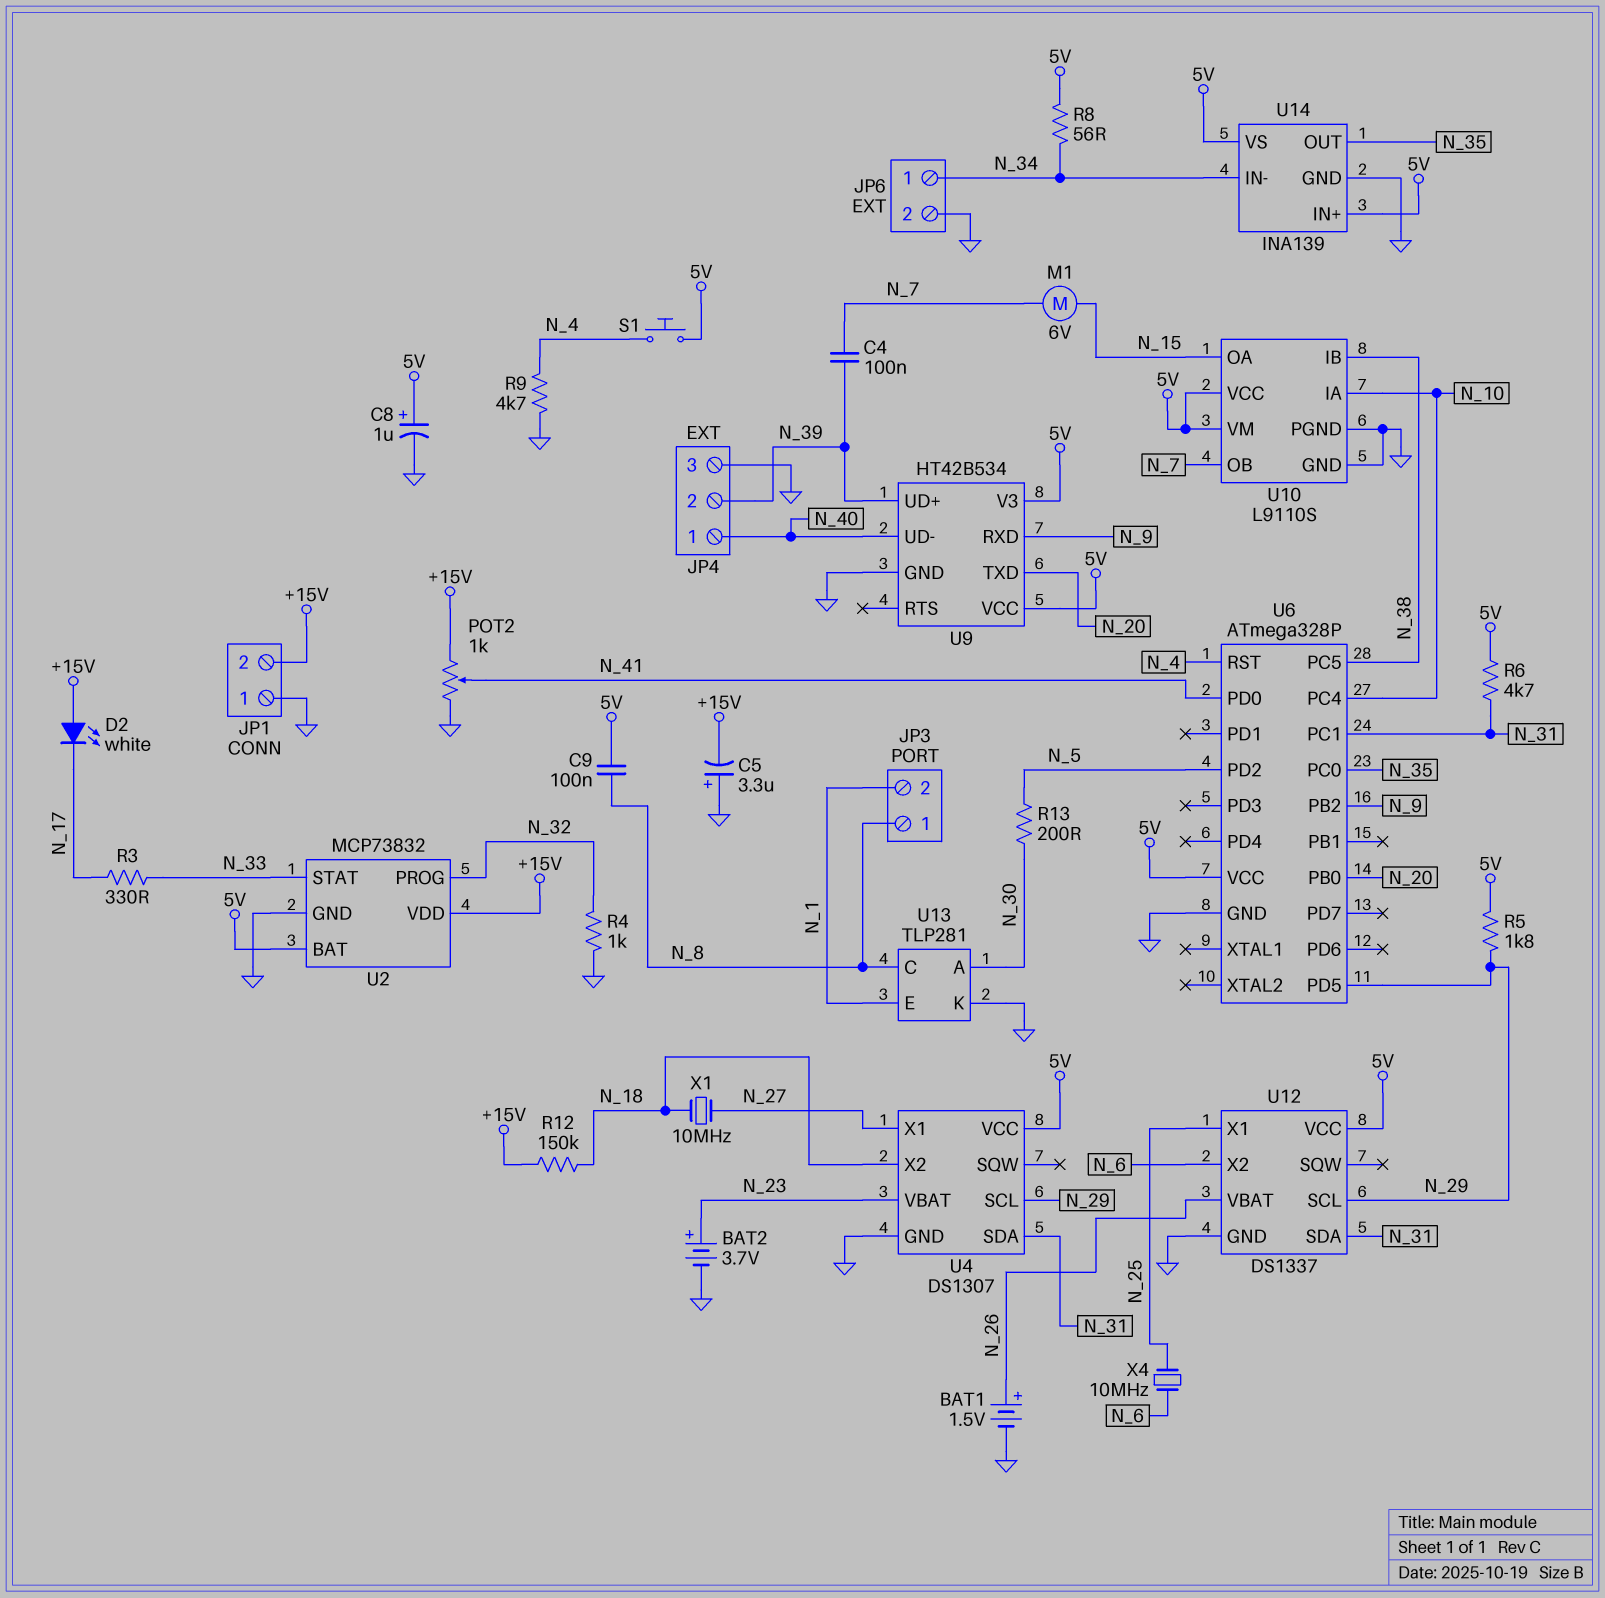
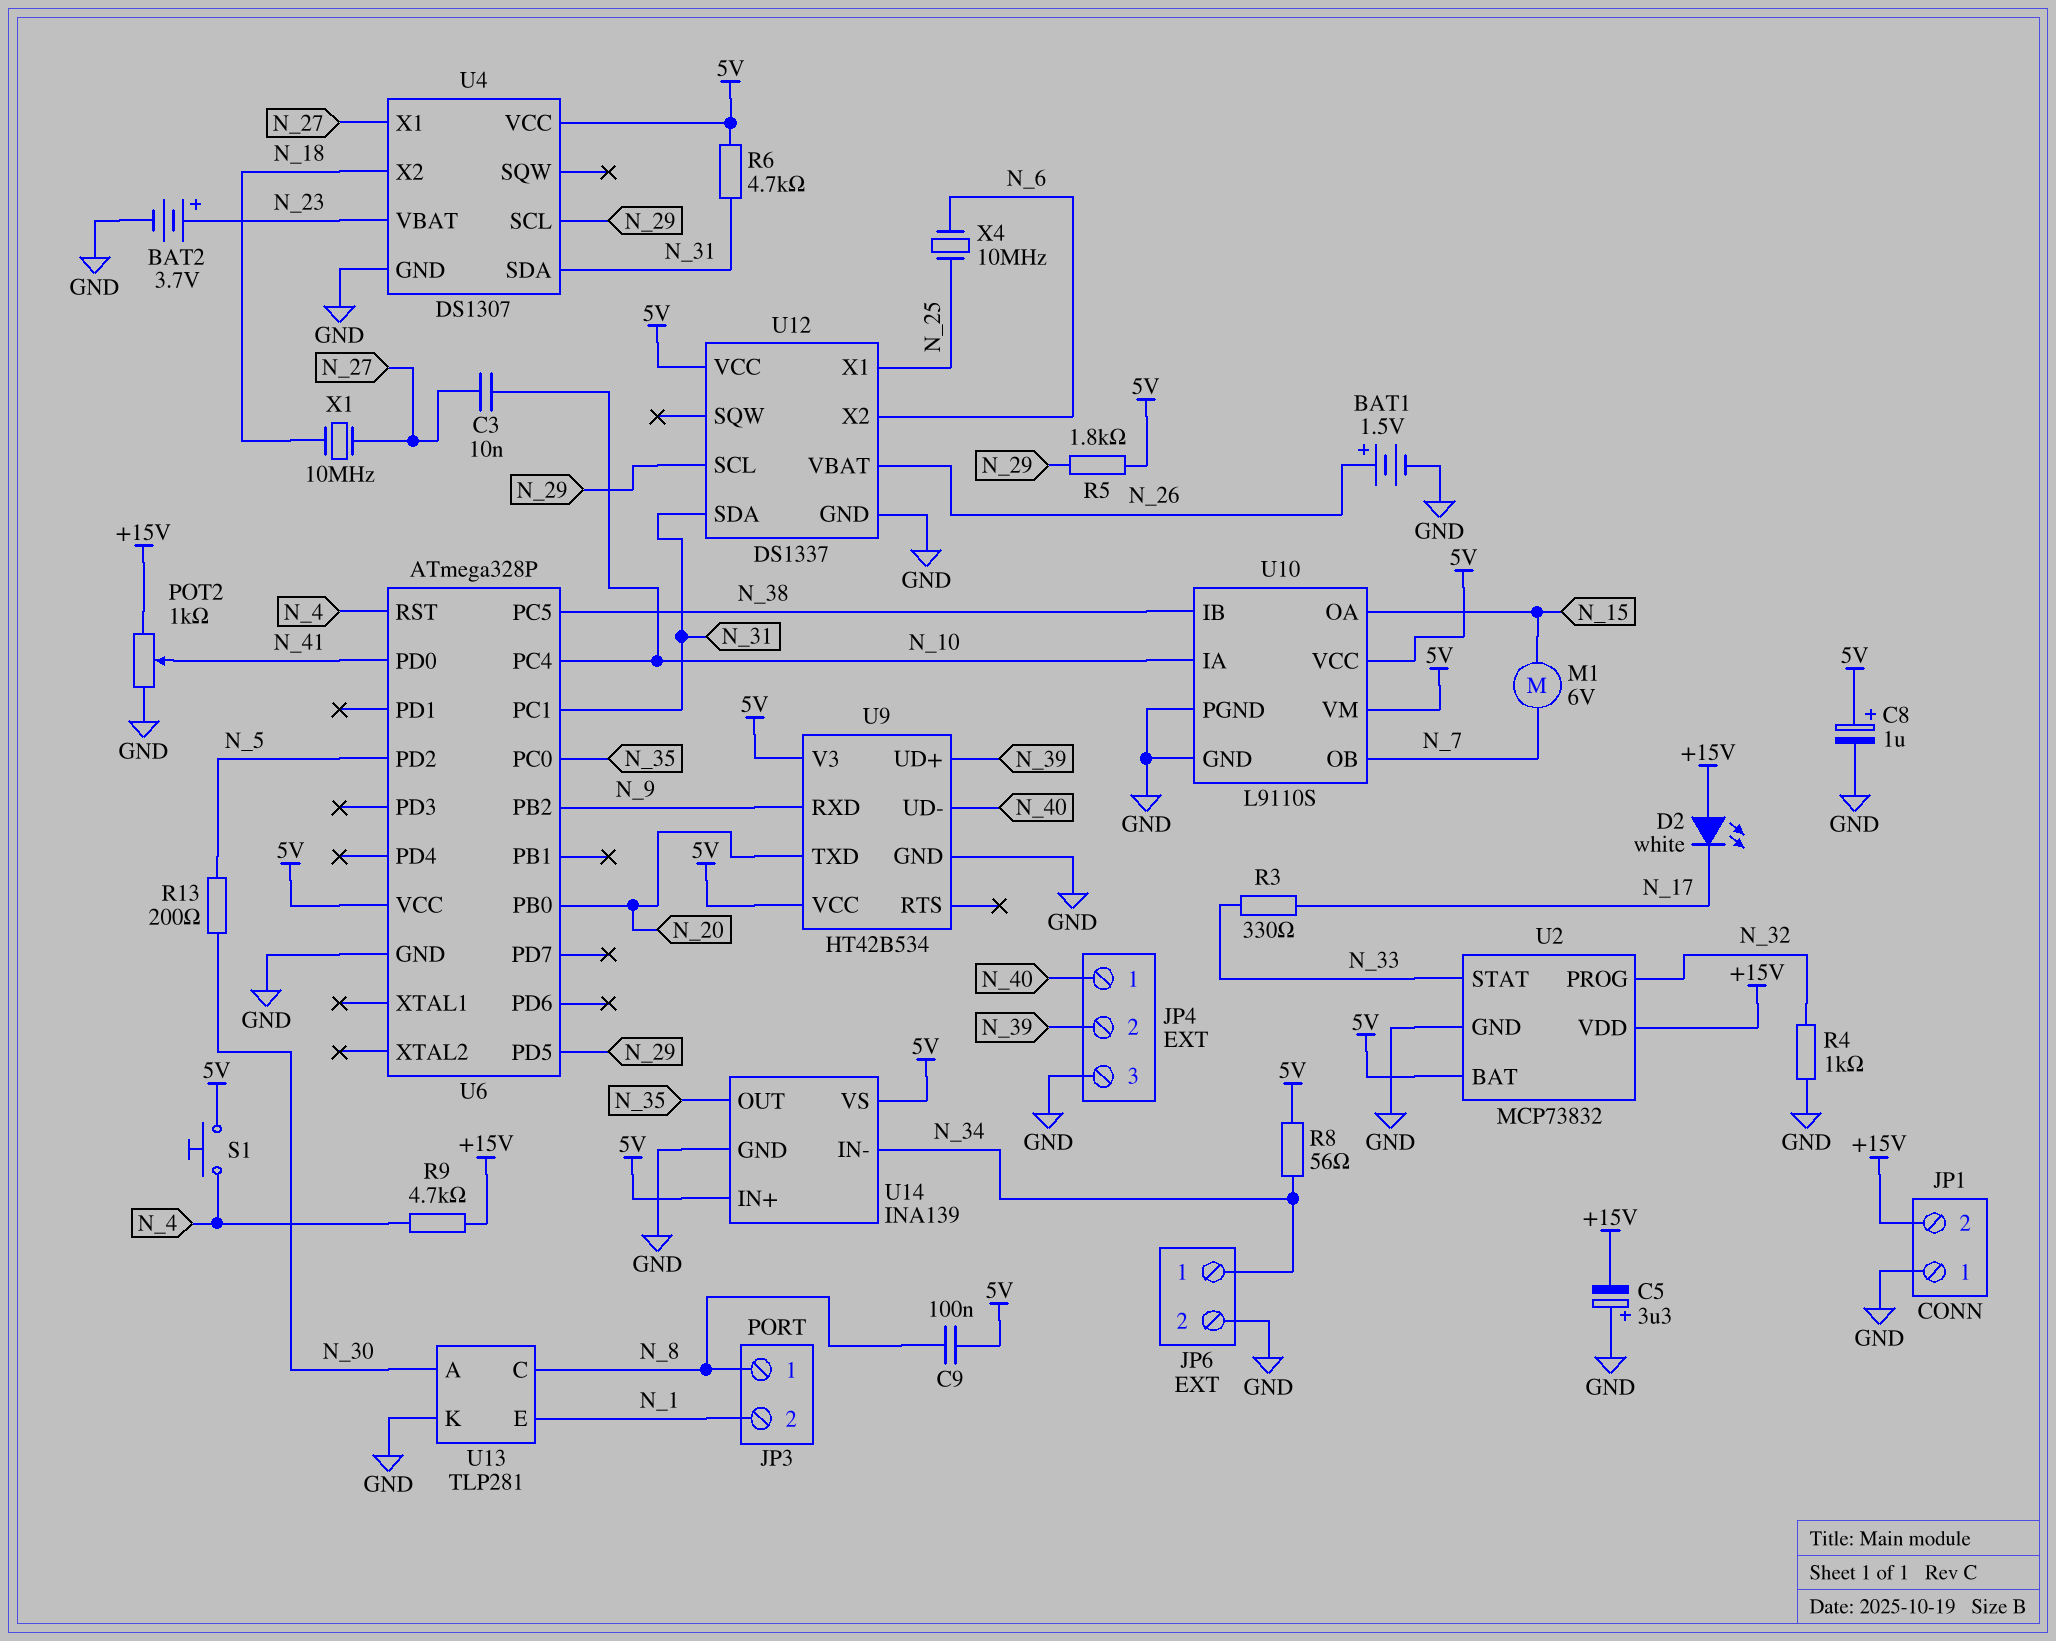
C3: none -> 10nF (N_10, N_27)
C4: 100nF (N_7, N_39) -> none
R9: 4.7k (GND, N_4) -> 4.7k (+15V, N_4)
R12: 150k (+15V, N_18) -> none

